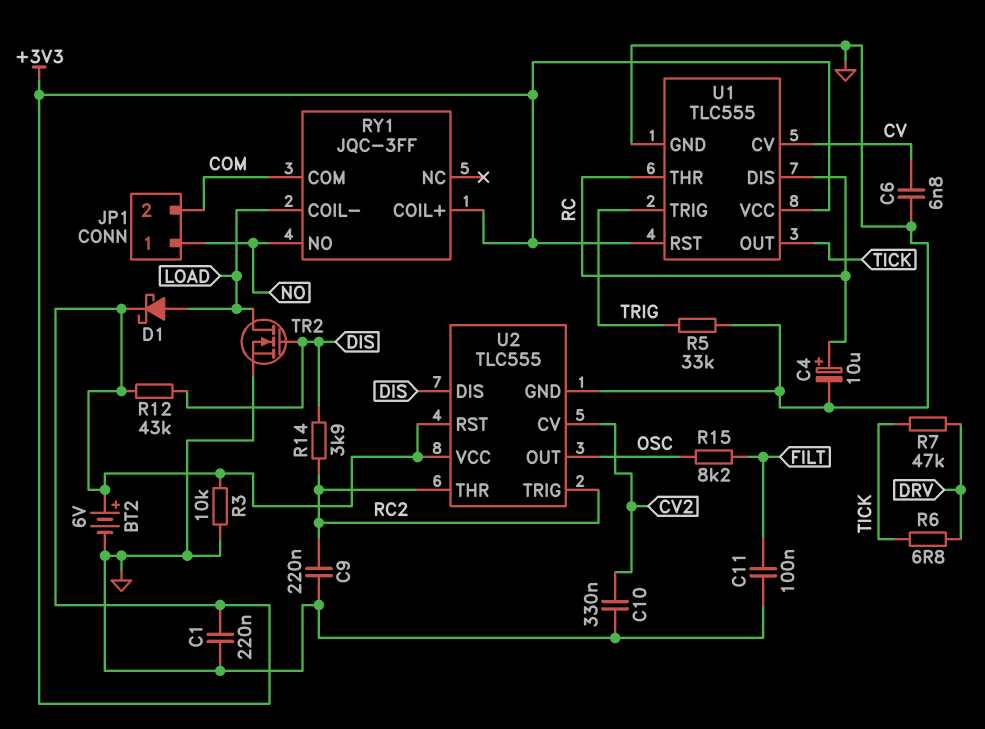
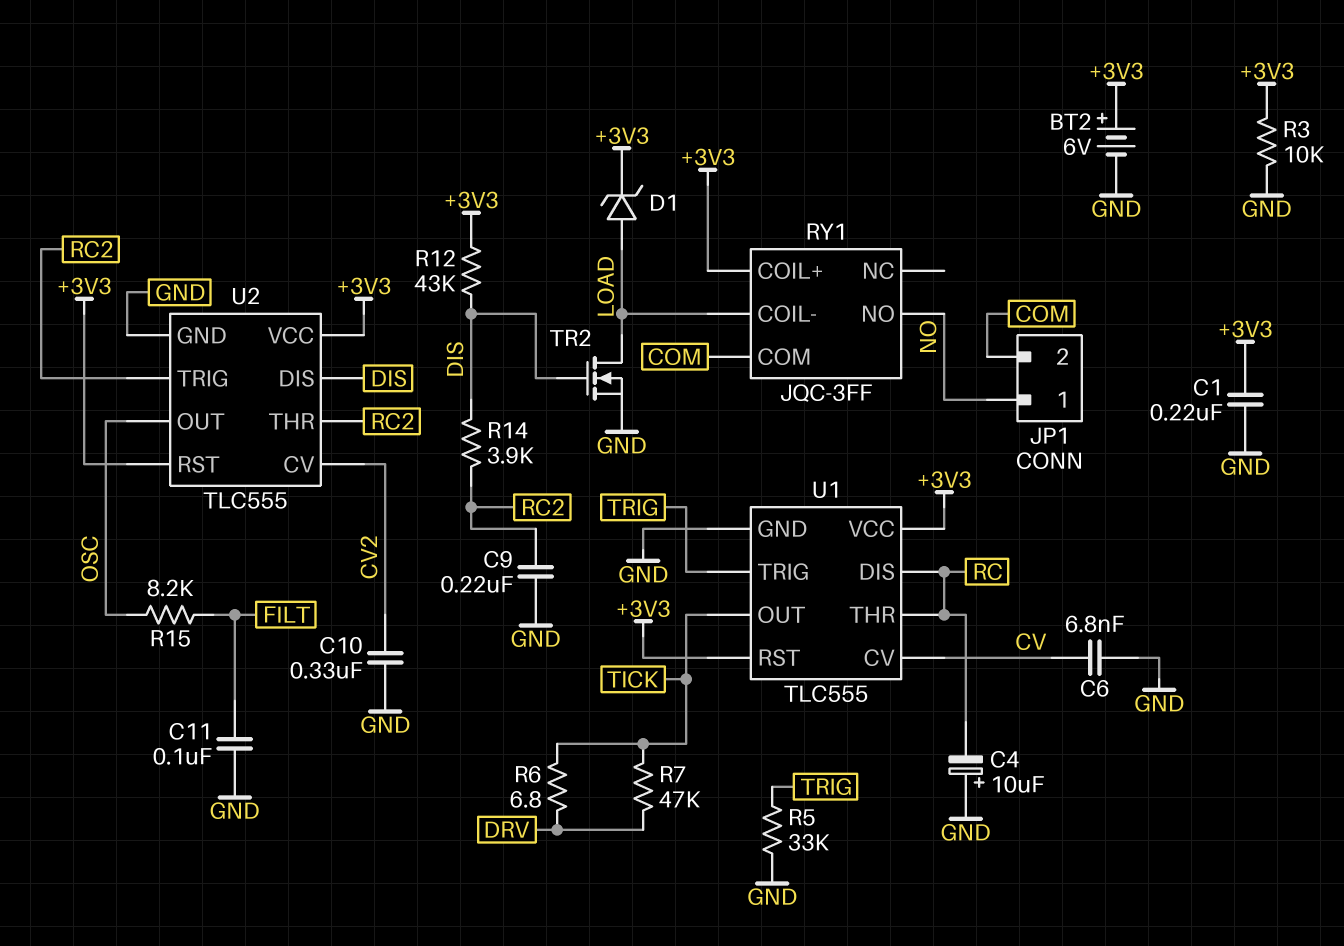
C4: 10uF (plus RC, minus GND) -> 10uF (plus GND, minus RC)
D1: schottky (A LOAD, K +3V3) -> zener (A LOAD, K +3V3)

